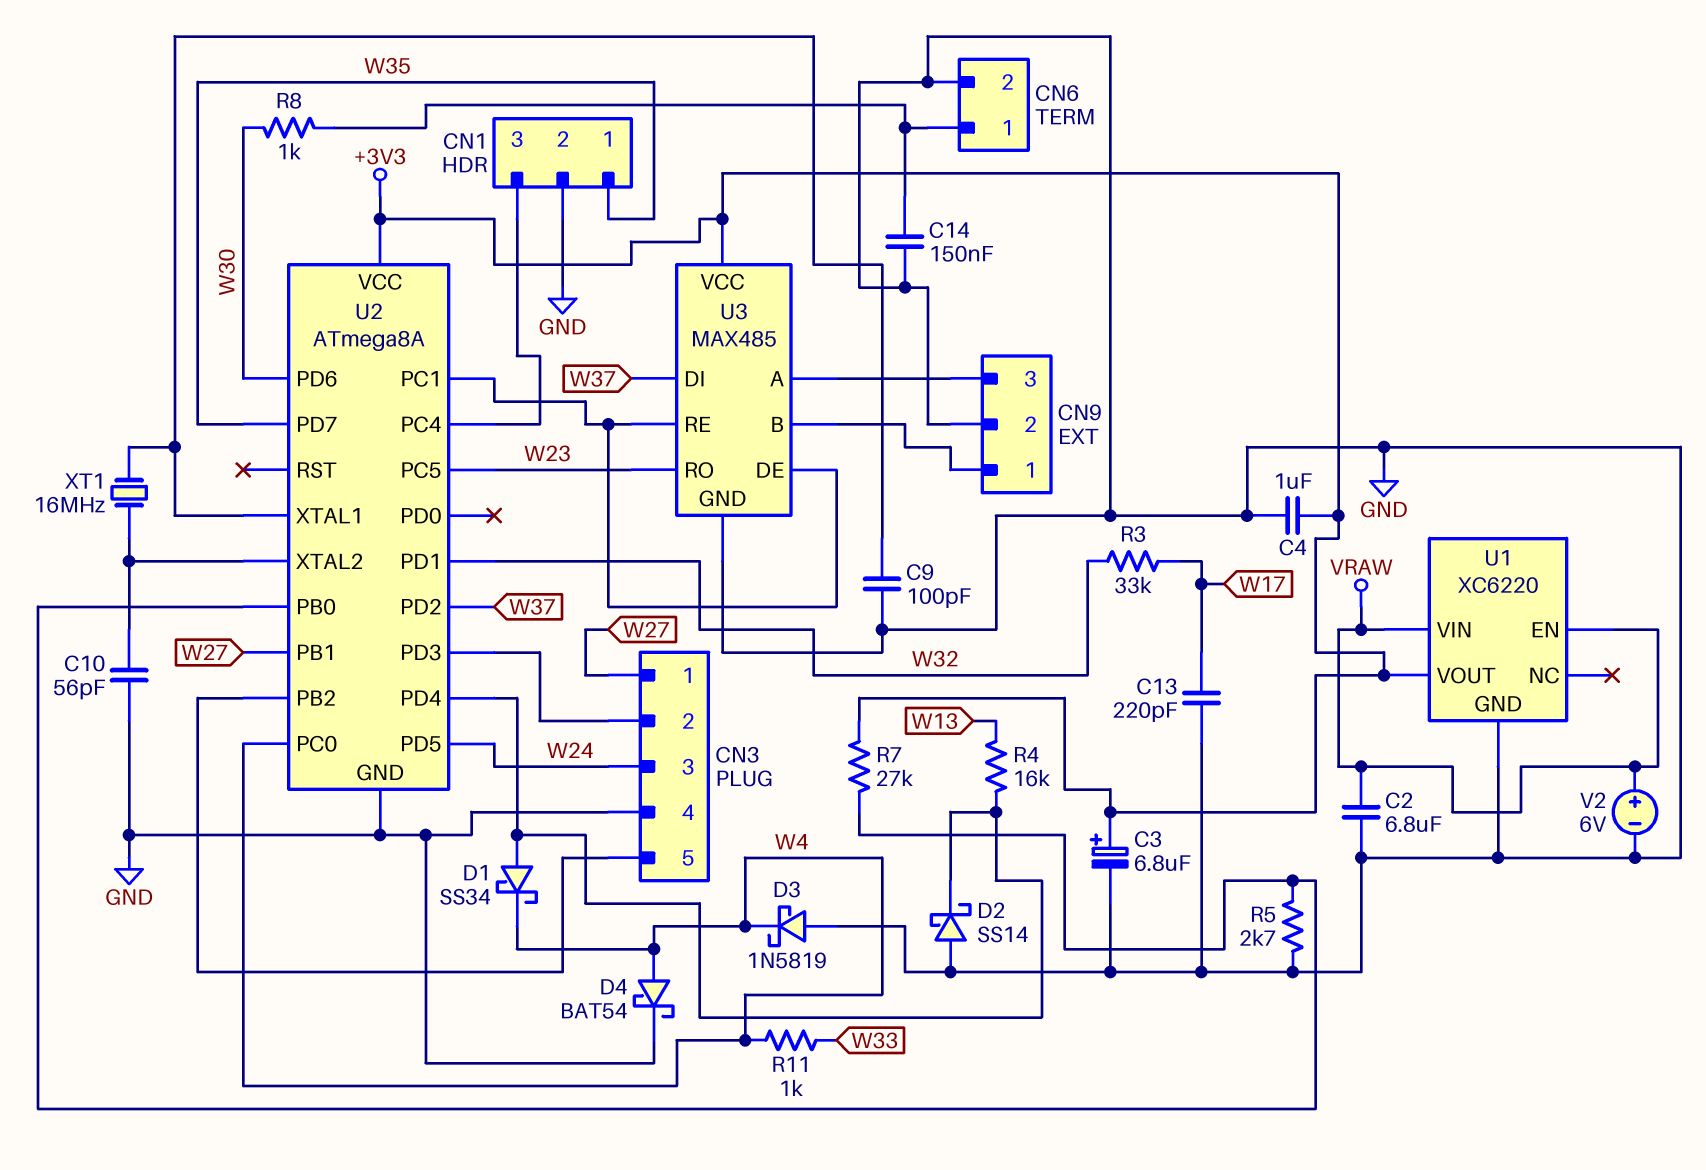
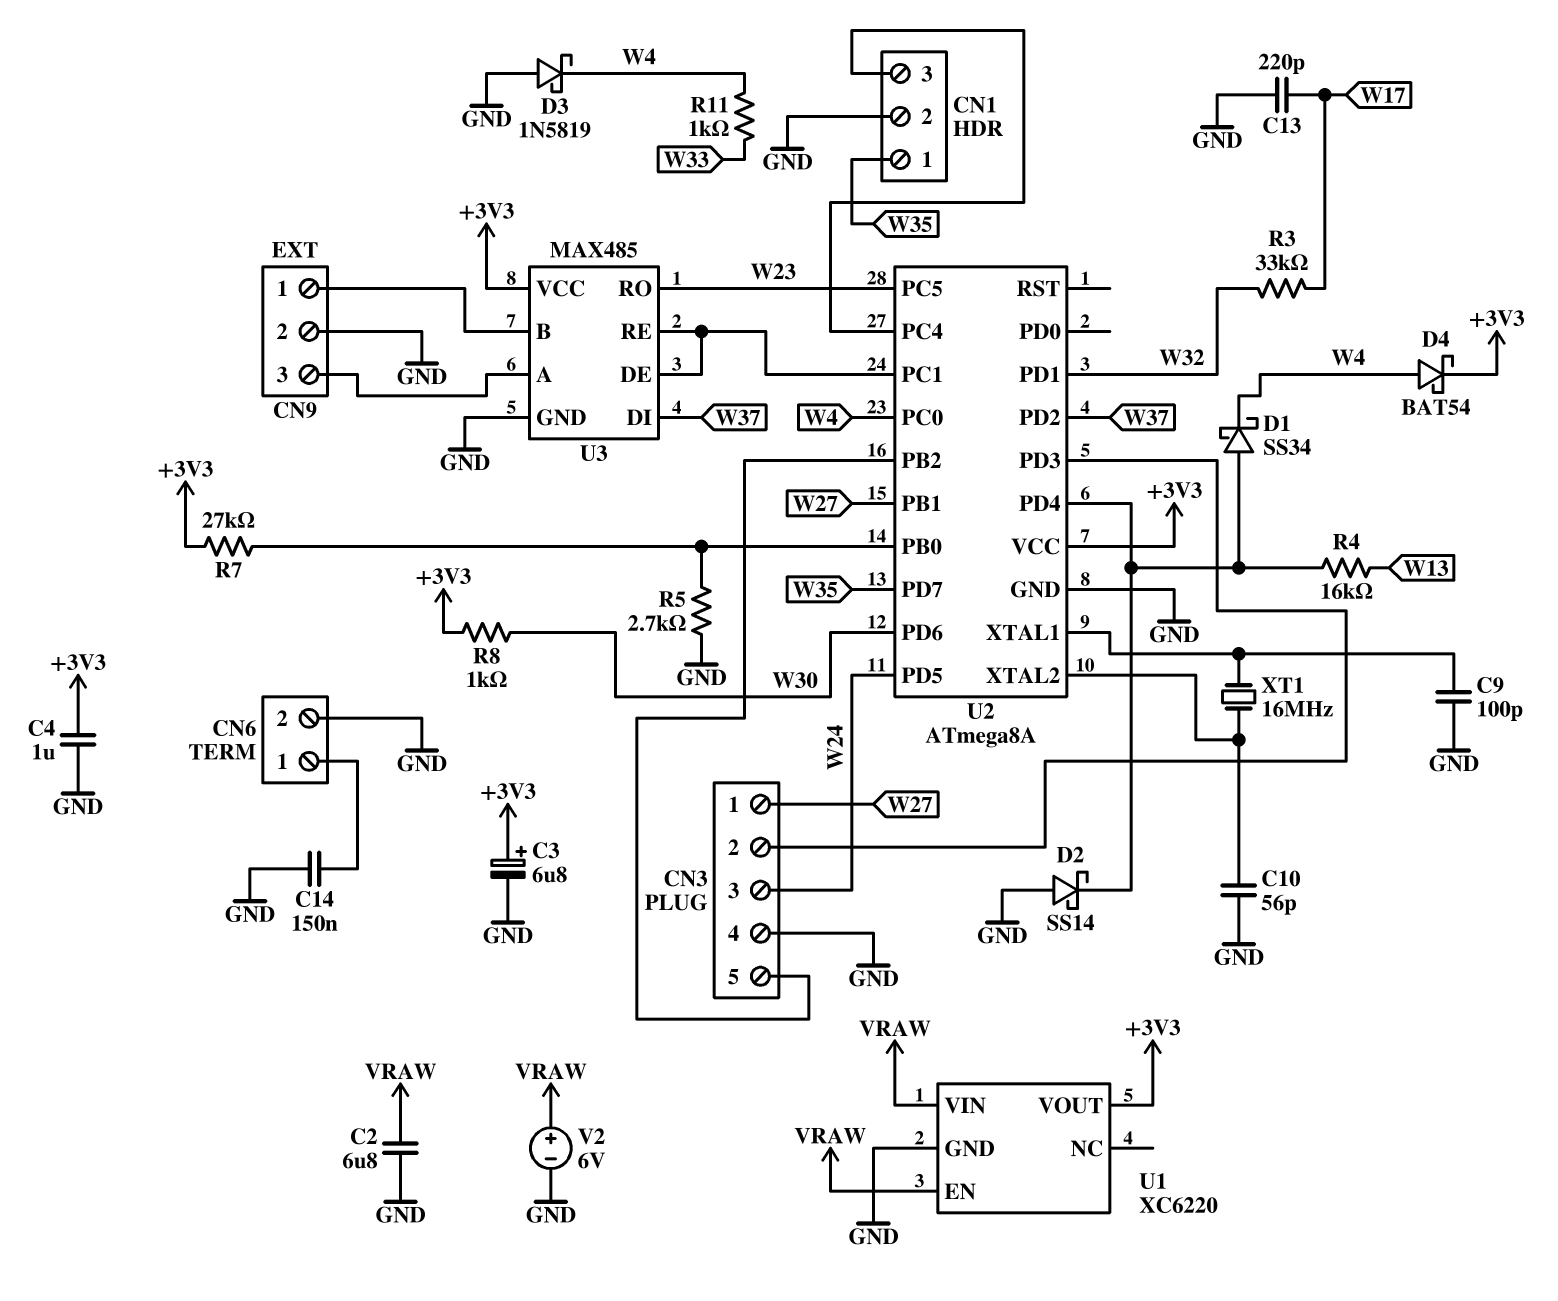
D4: schottky BAT54 (A W4, K GND) -> schottky BAT54 (A W4, K +3V3)
R8: 1k (CN6/1, W30) -> 1k (+3V3, W30)

